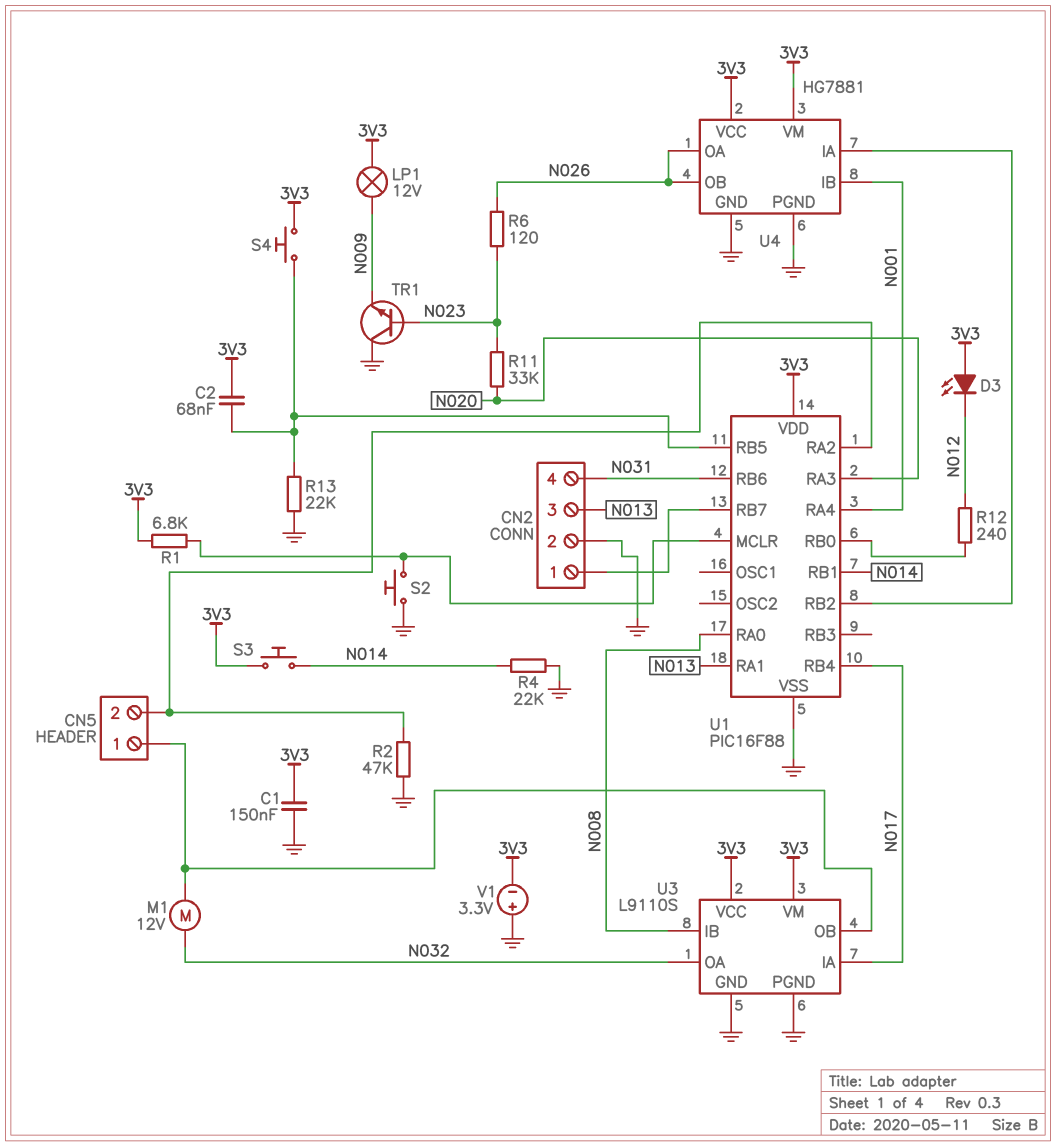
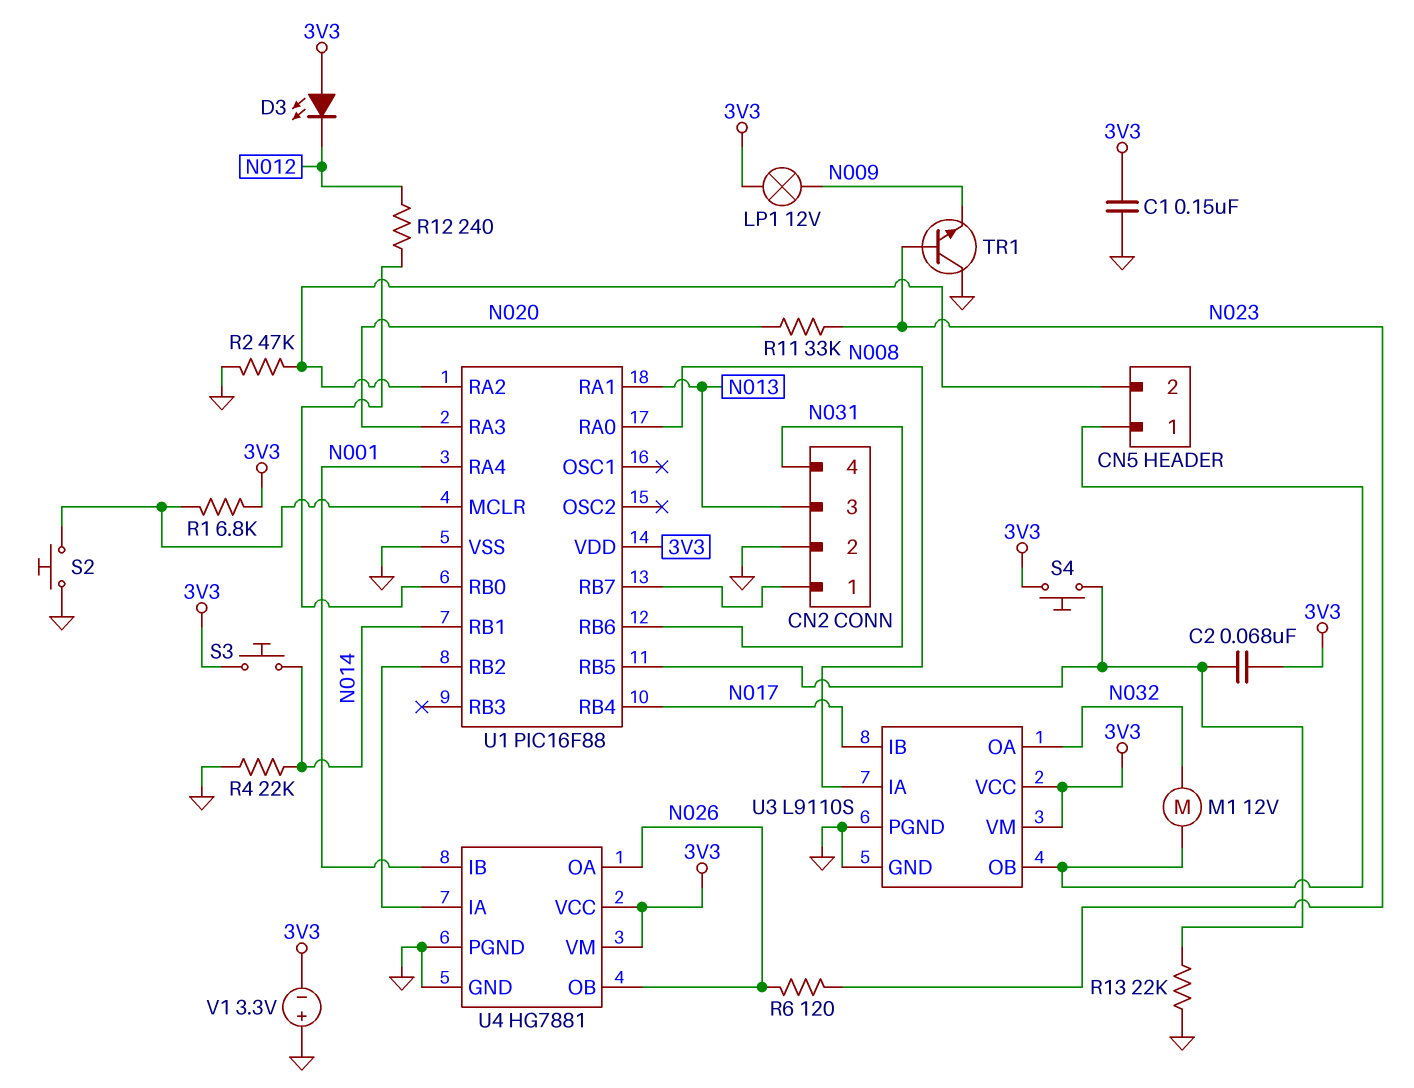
U3 pin IA: N017 -> N008
U3 pin IB: N008 -> N017

